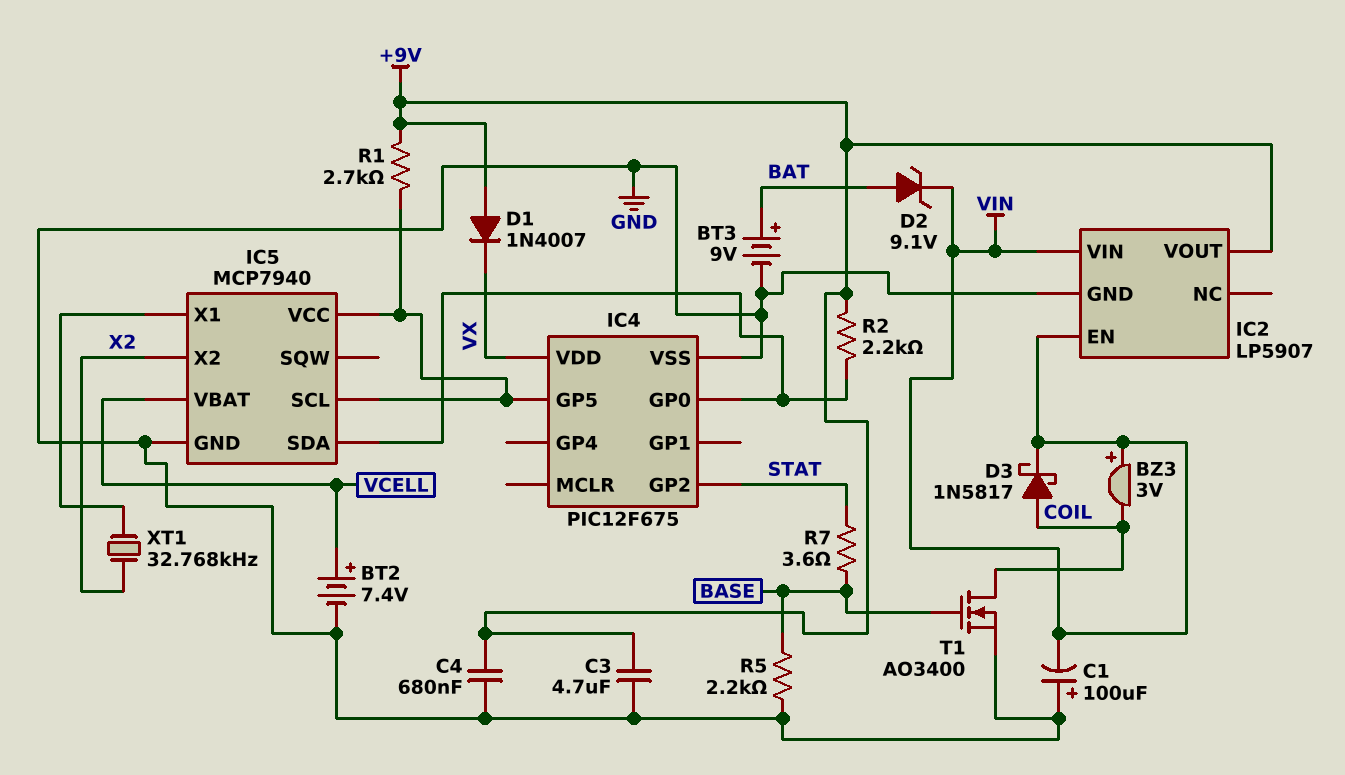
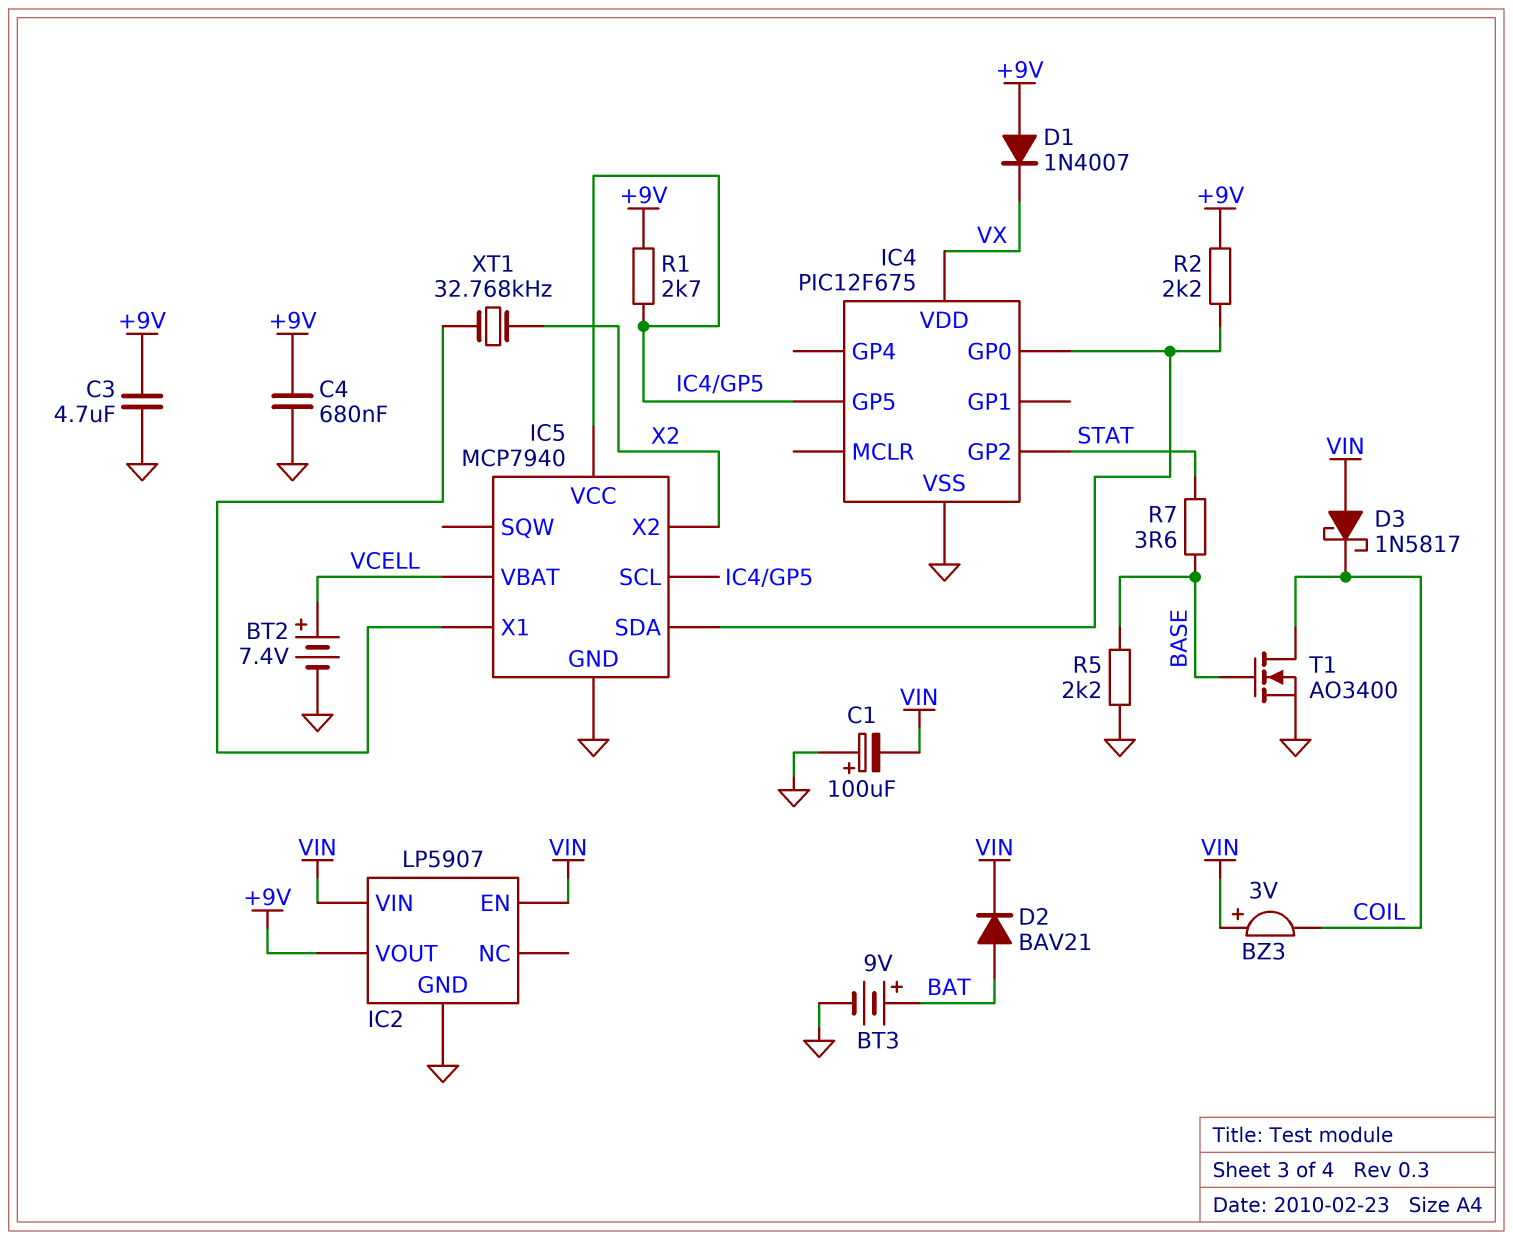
D2: zener 9.1V (A BAT, K VIN) -> diode BAV21 (A BAT, K VIN)
D3: schottky 1N5817 (A COIL, K VIN) -> schottky 1N5817 (A VIN, K COIL)

